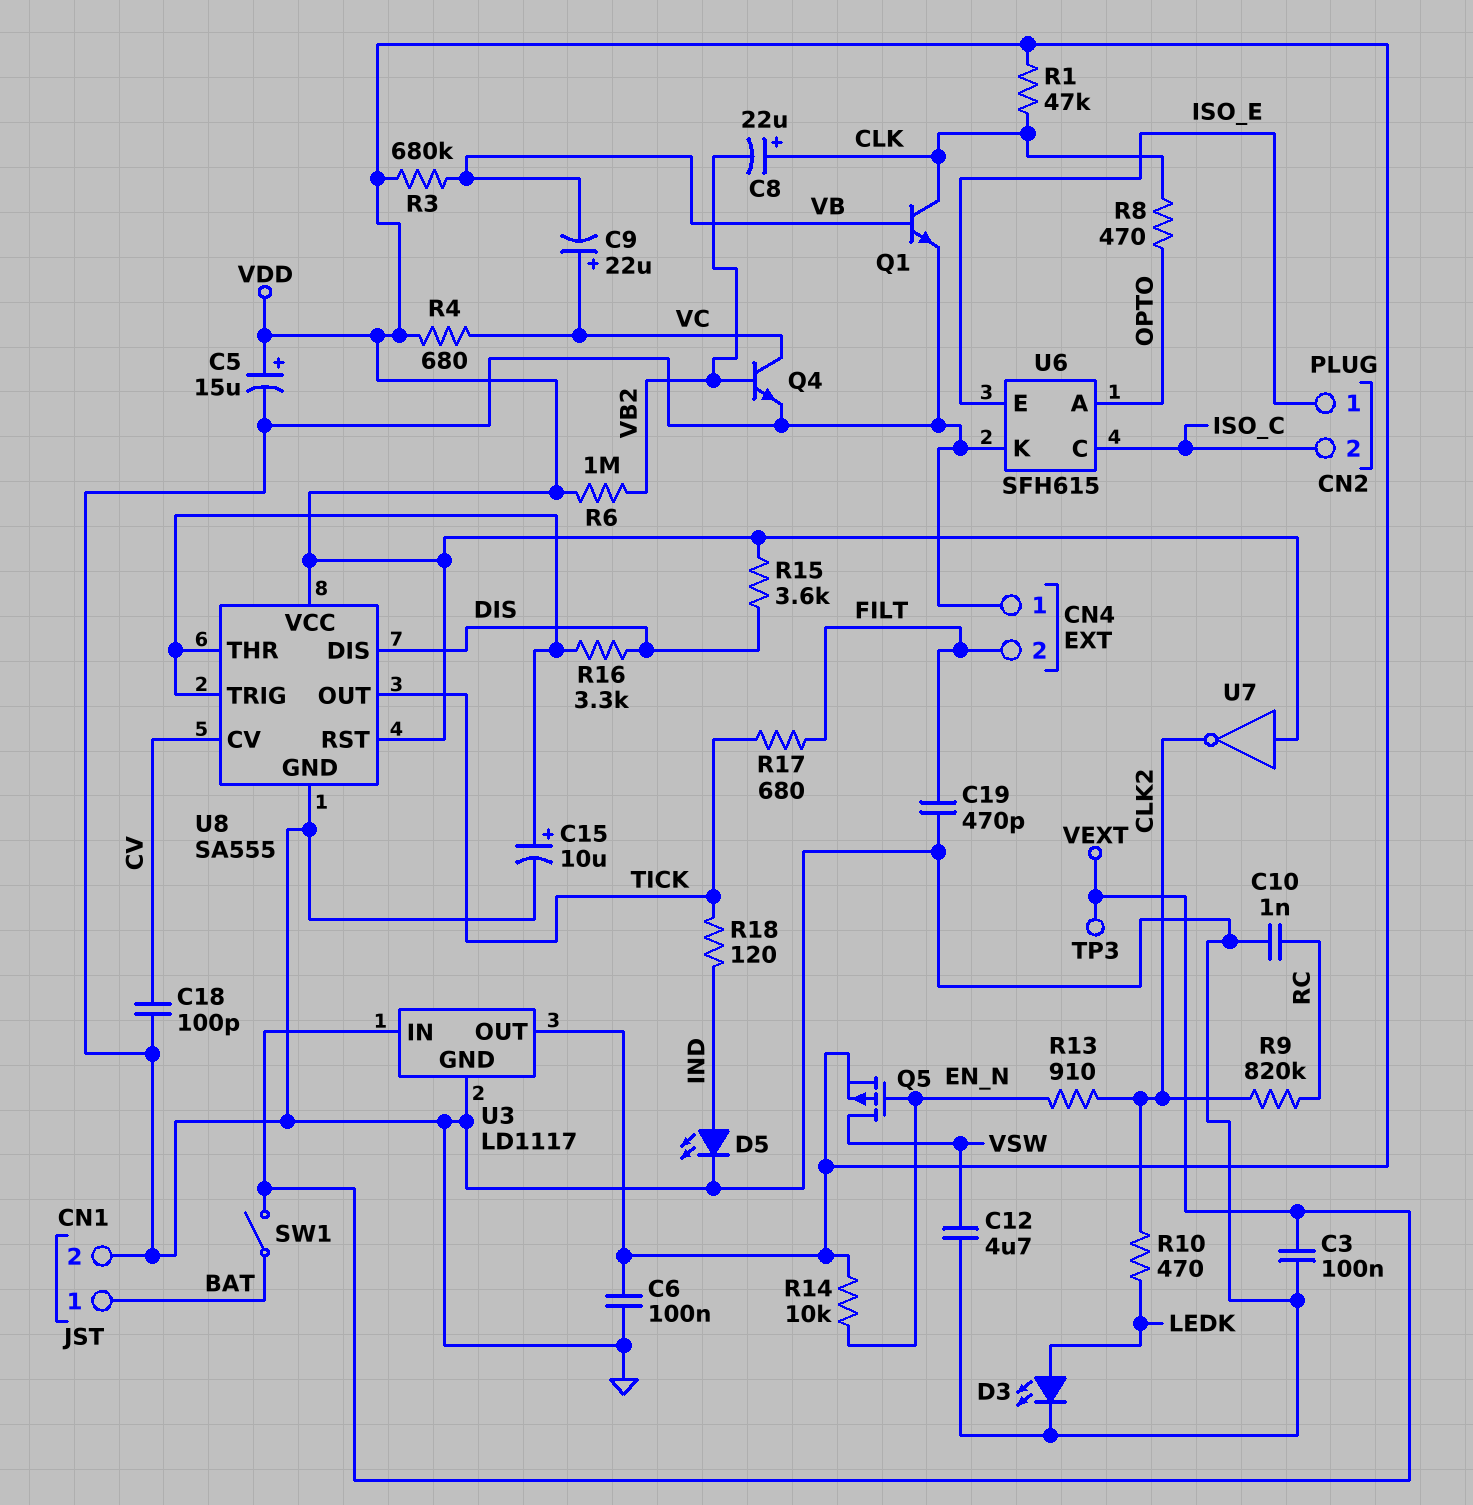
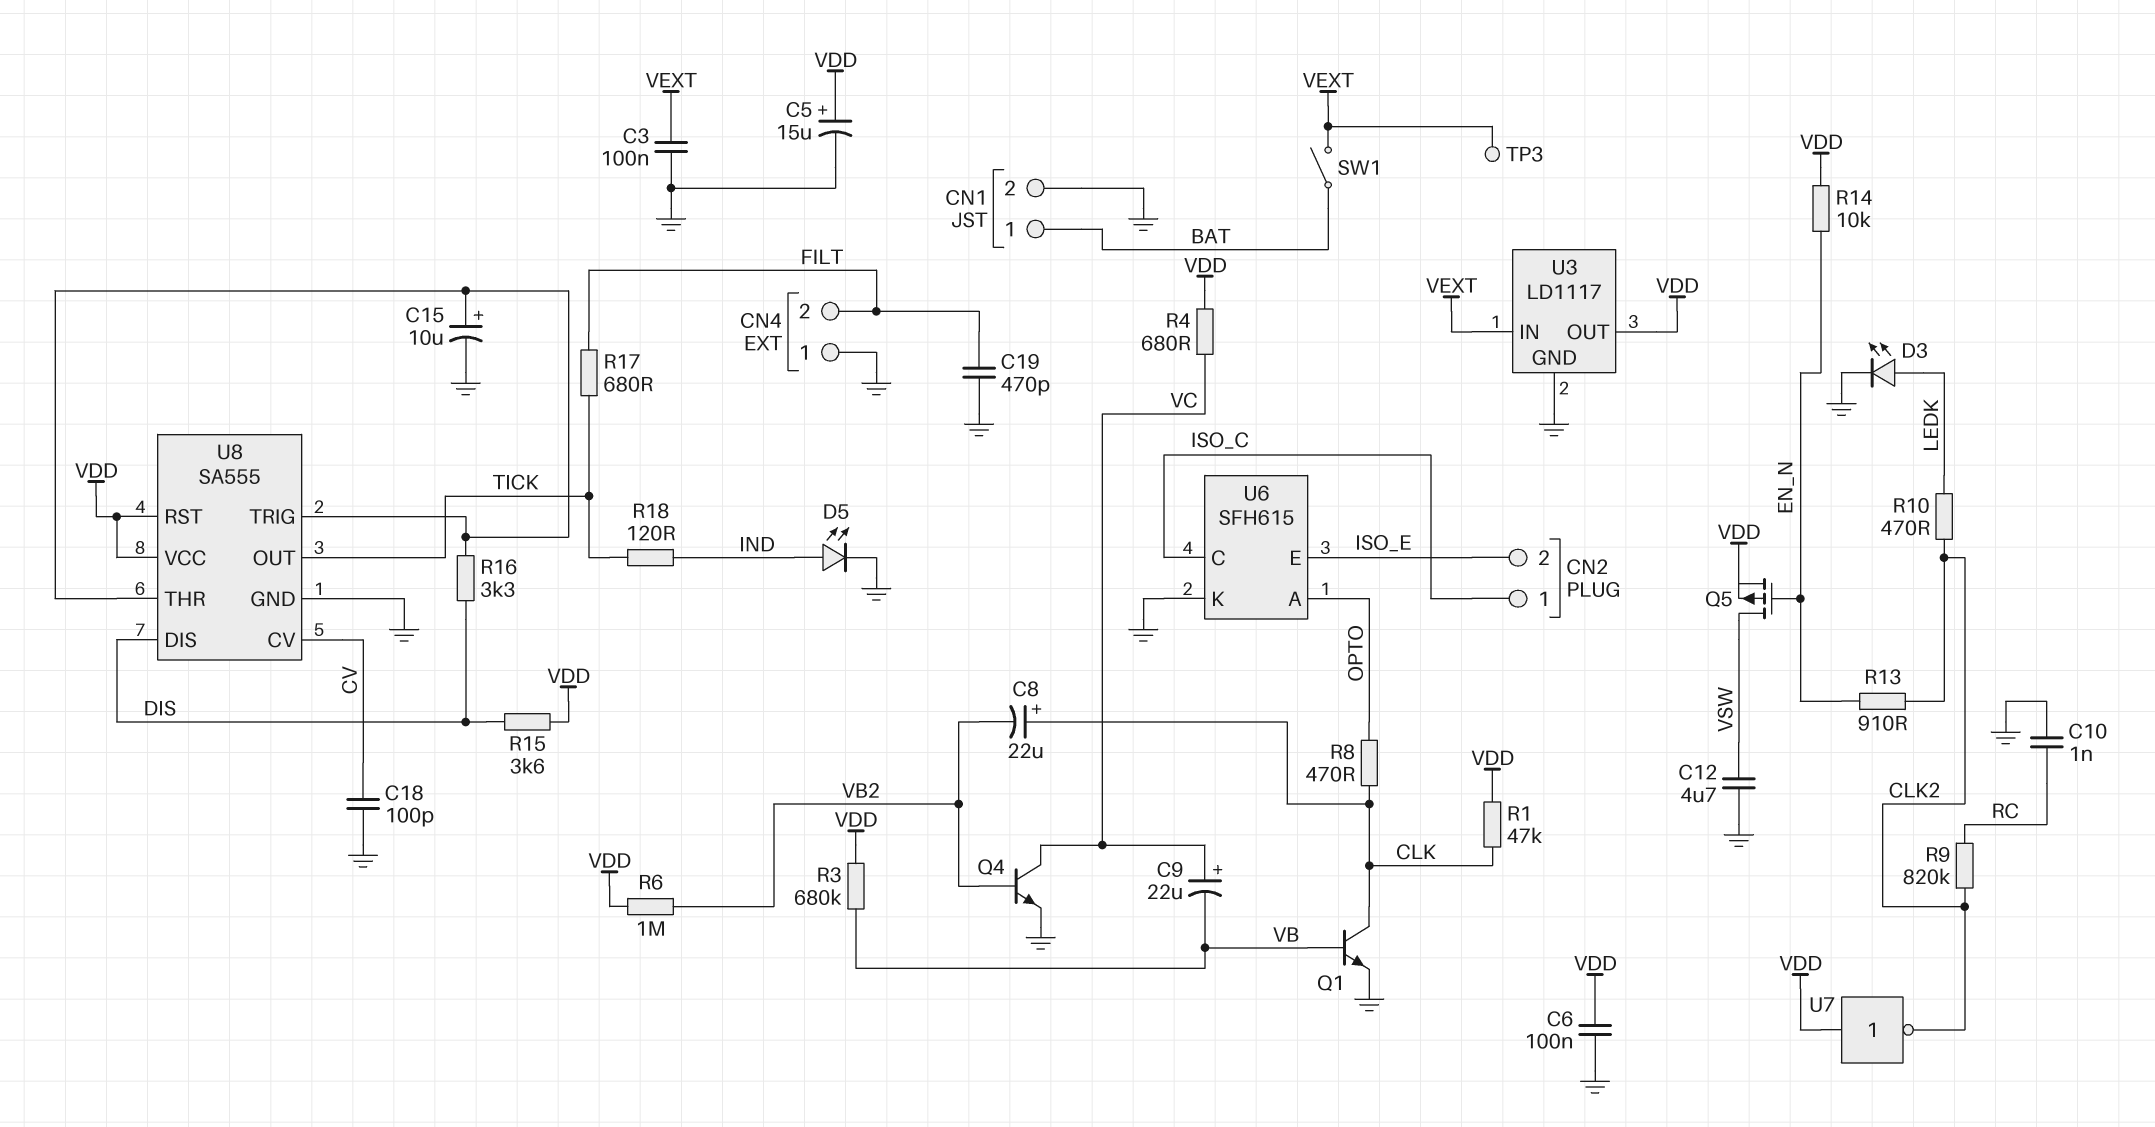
CN2 pin 1: ISO_E -> ISO_C
CN2 pin 2: ISO_C -> ISO_E

